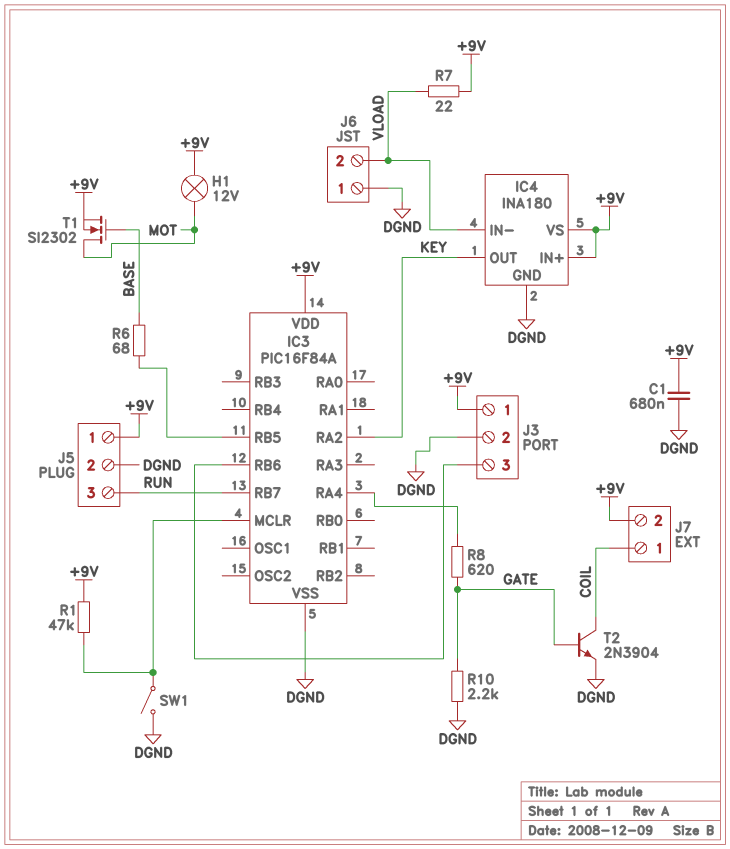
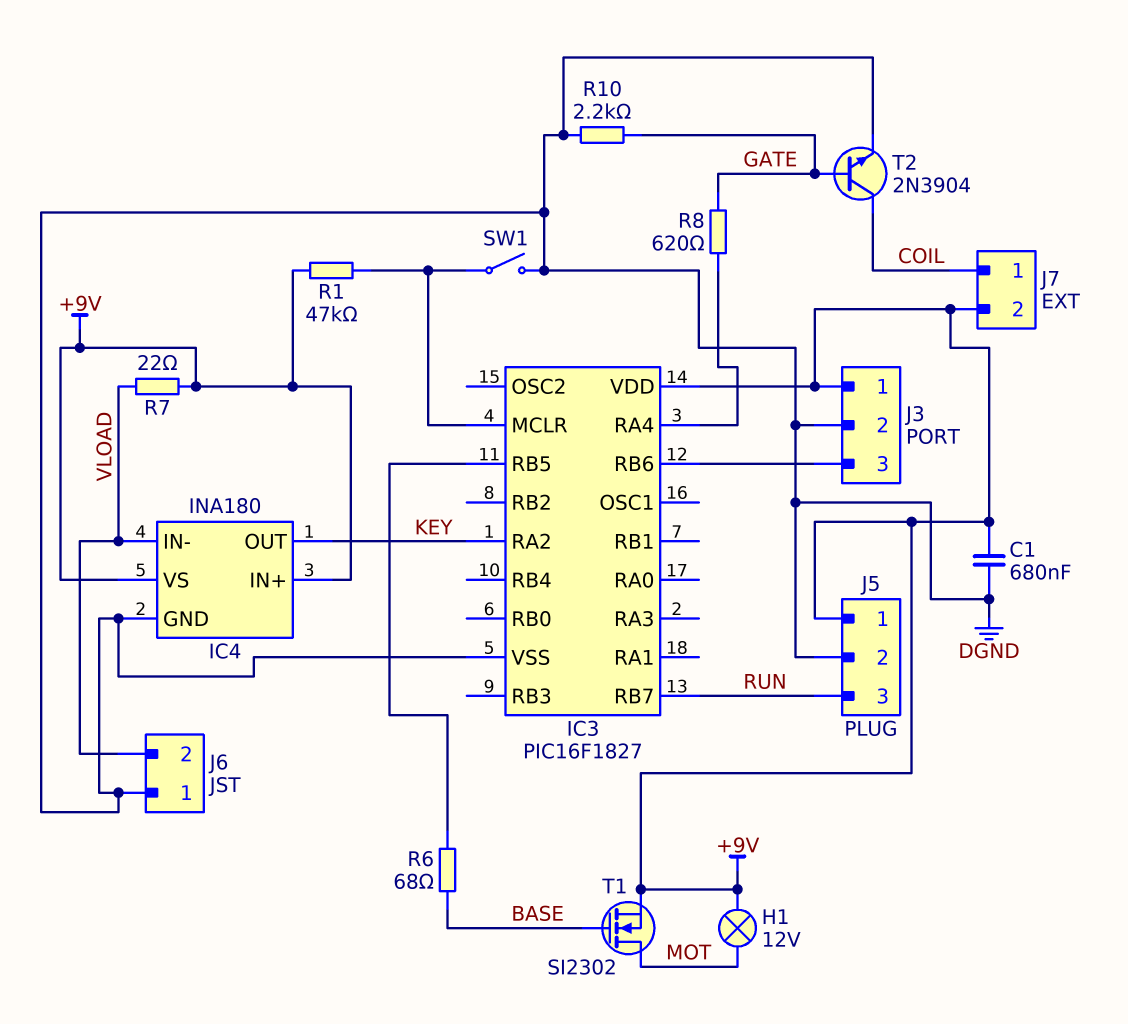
IC3: PIC16F84A -> PIC16F1827

